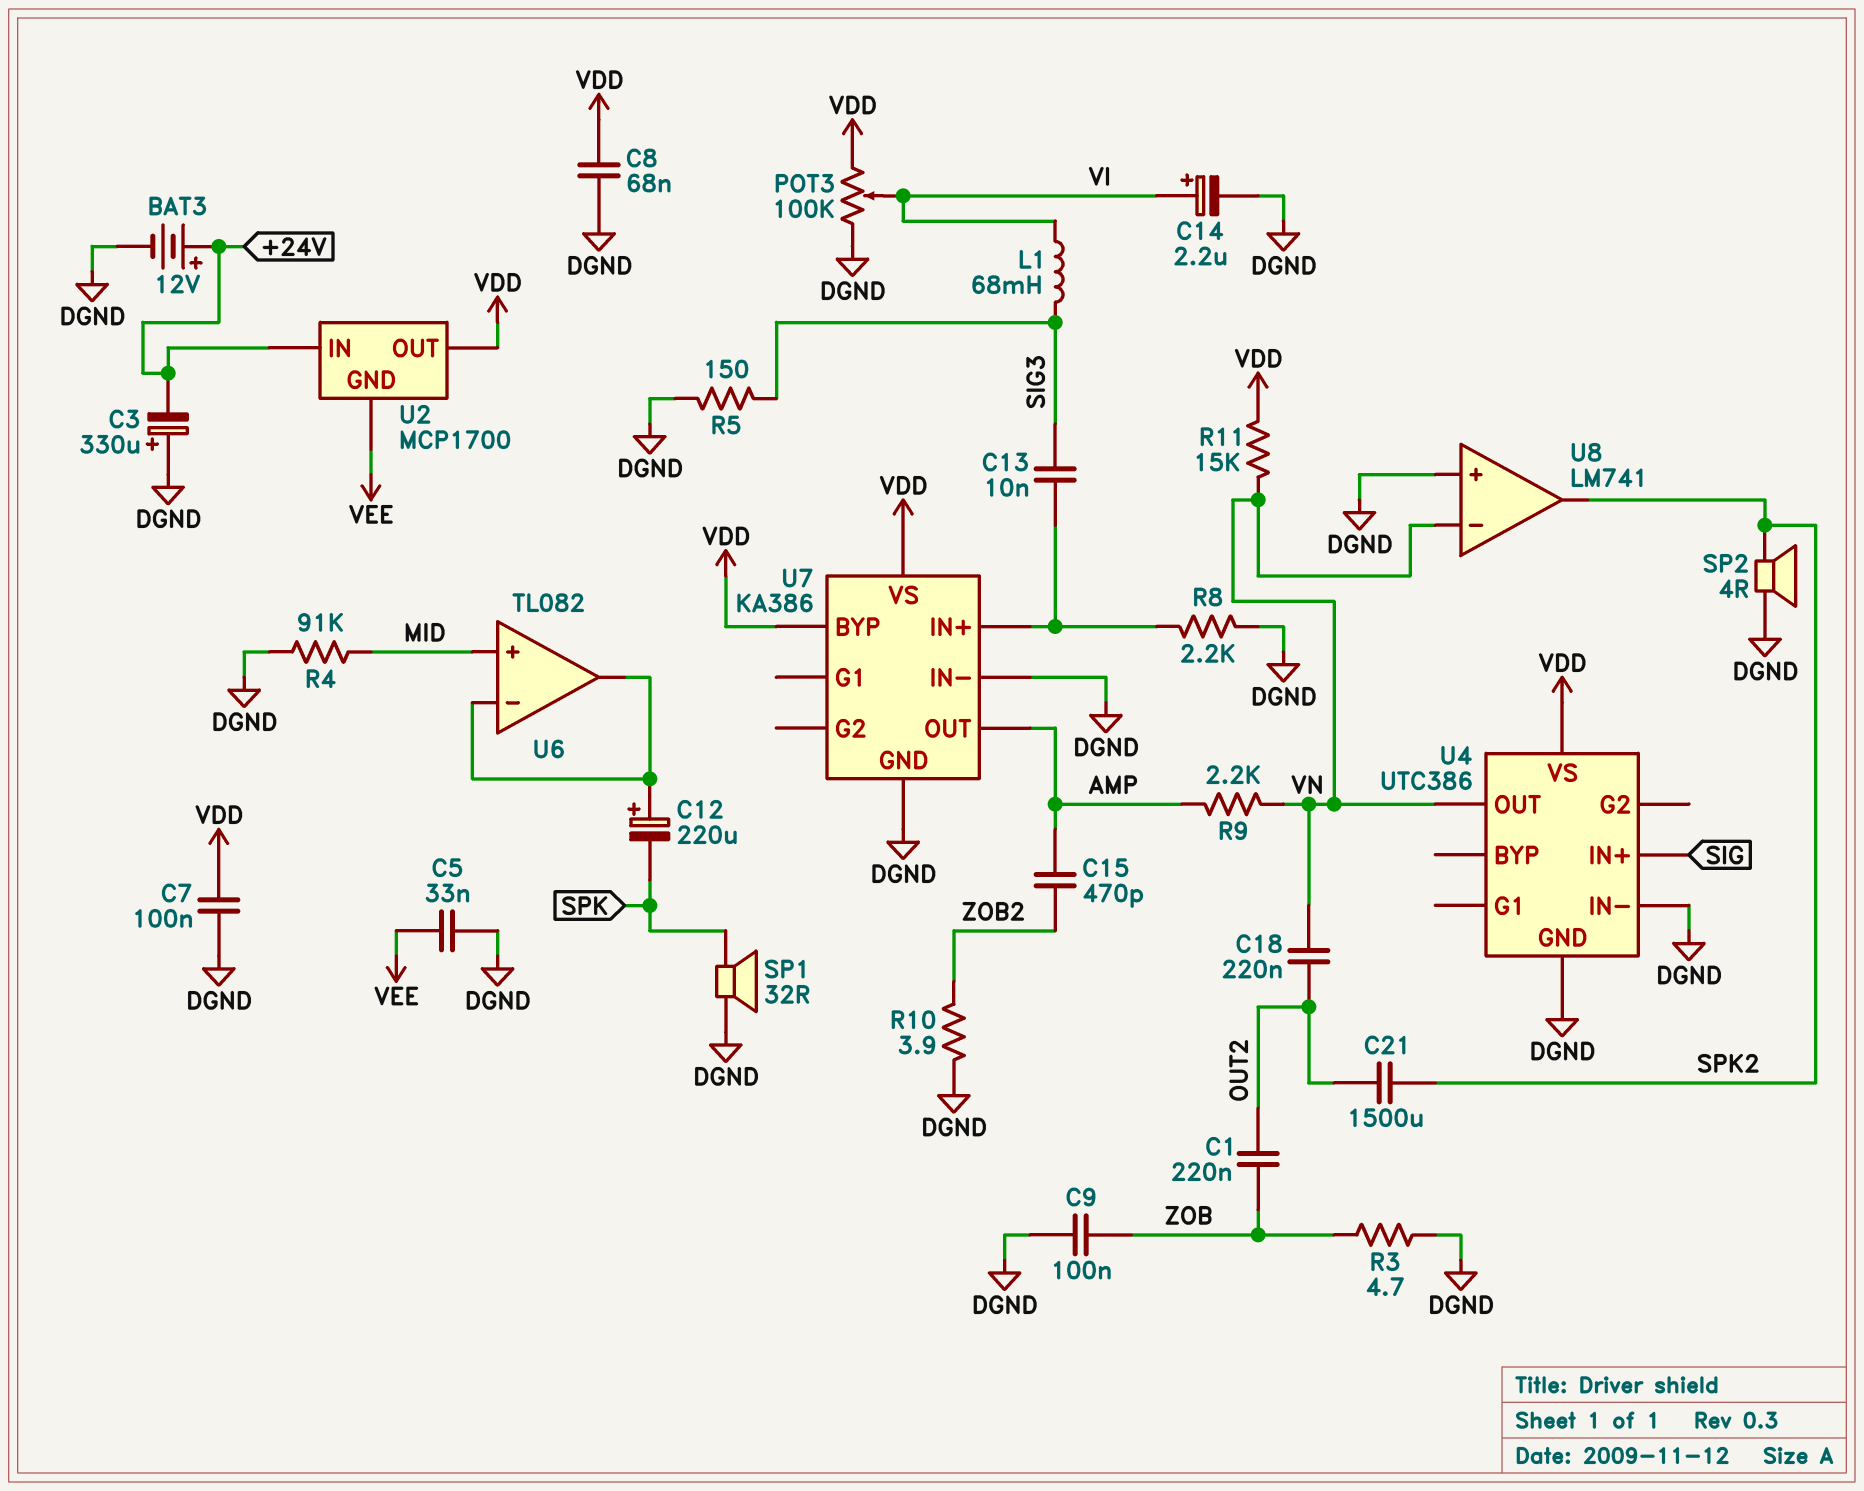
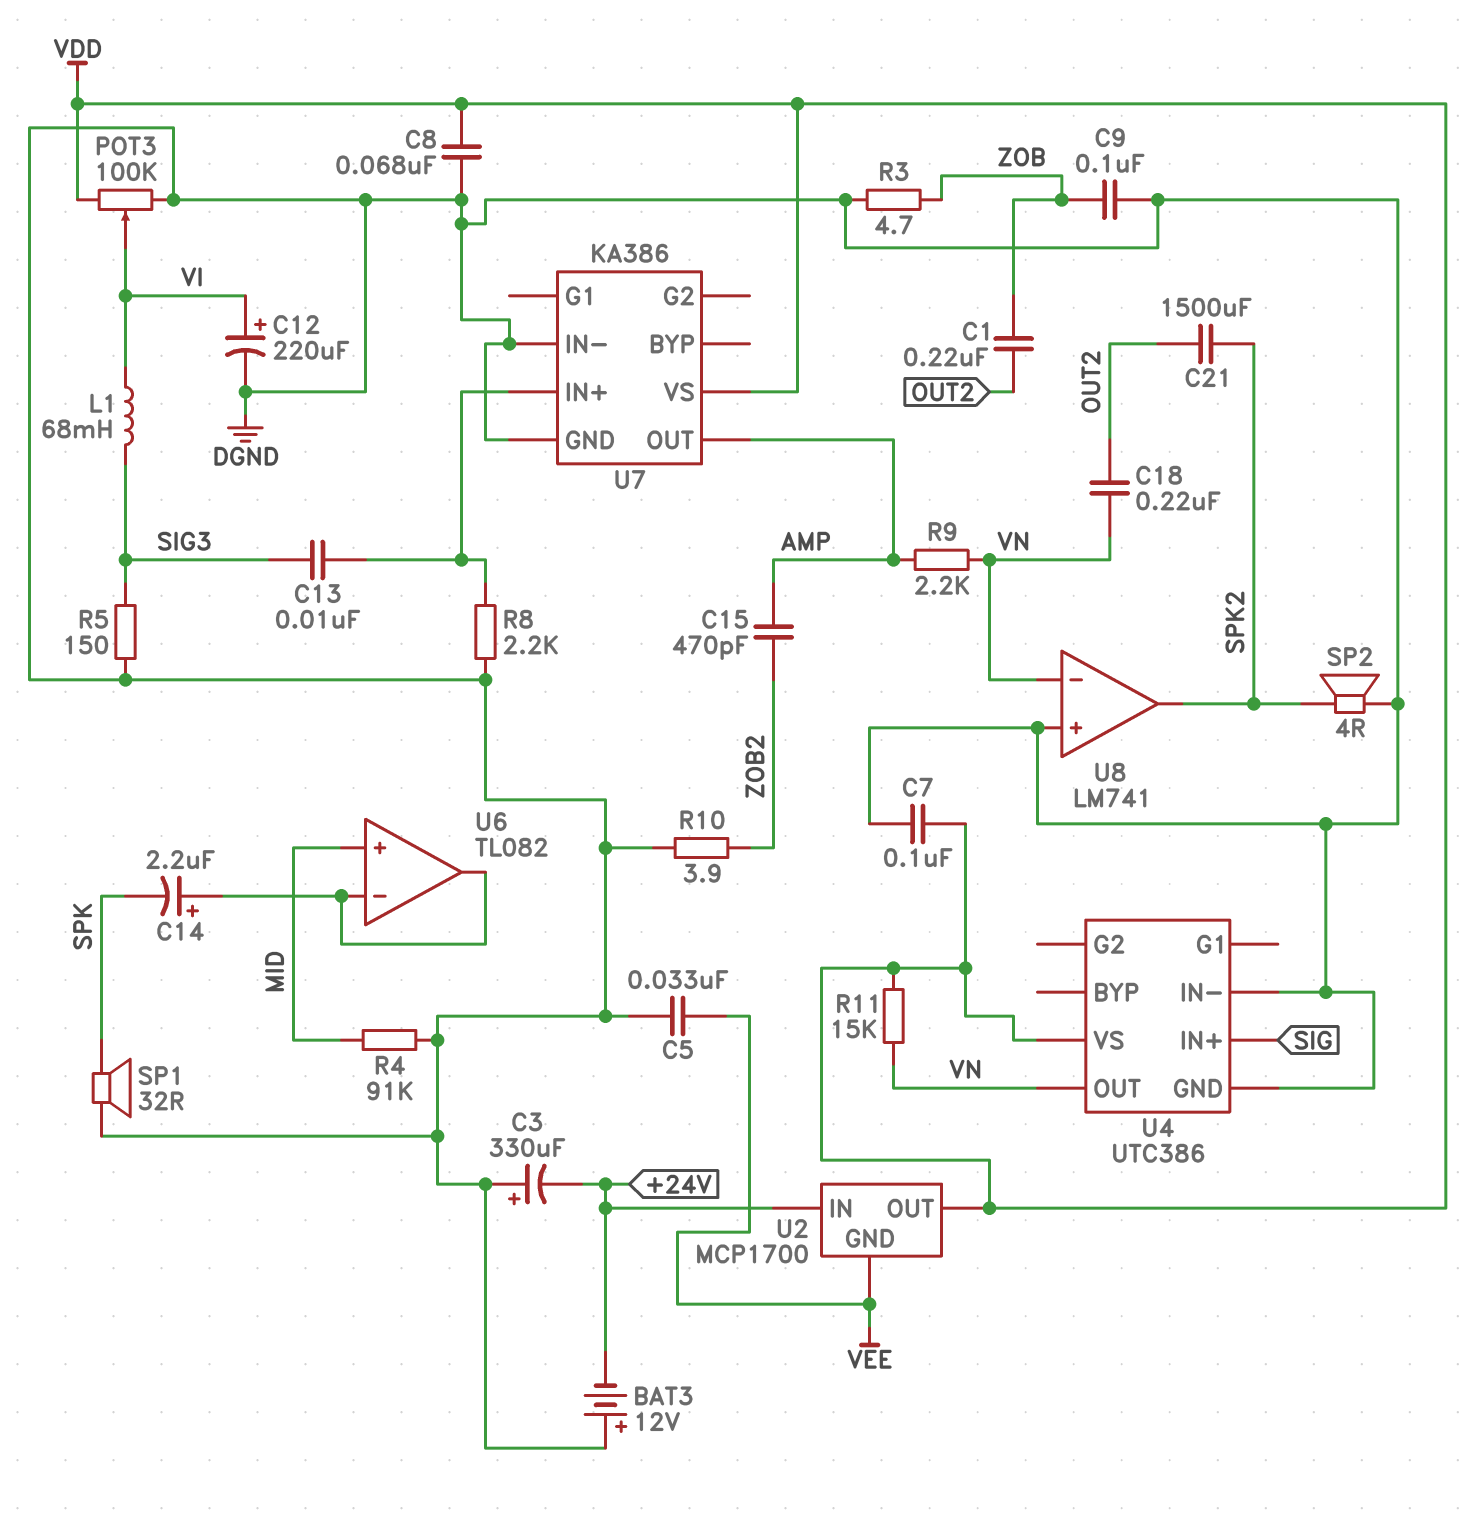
BAT3: 12V (plus +24V, minus DGND) -> 12V (plus DGND, minus +24V)
C12: 220uF (plus U6/in-, minus SPK) -> 220uF (plus VI, minus DGND)
C14: 2.2uF (plus VI, minus DGND) -> 2.2uF (plus U6/in-, minus SPK)
U7 pin BYP: VDD -> none

